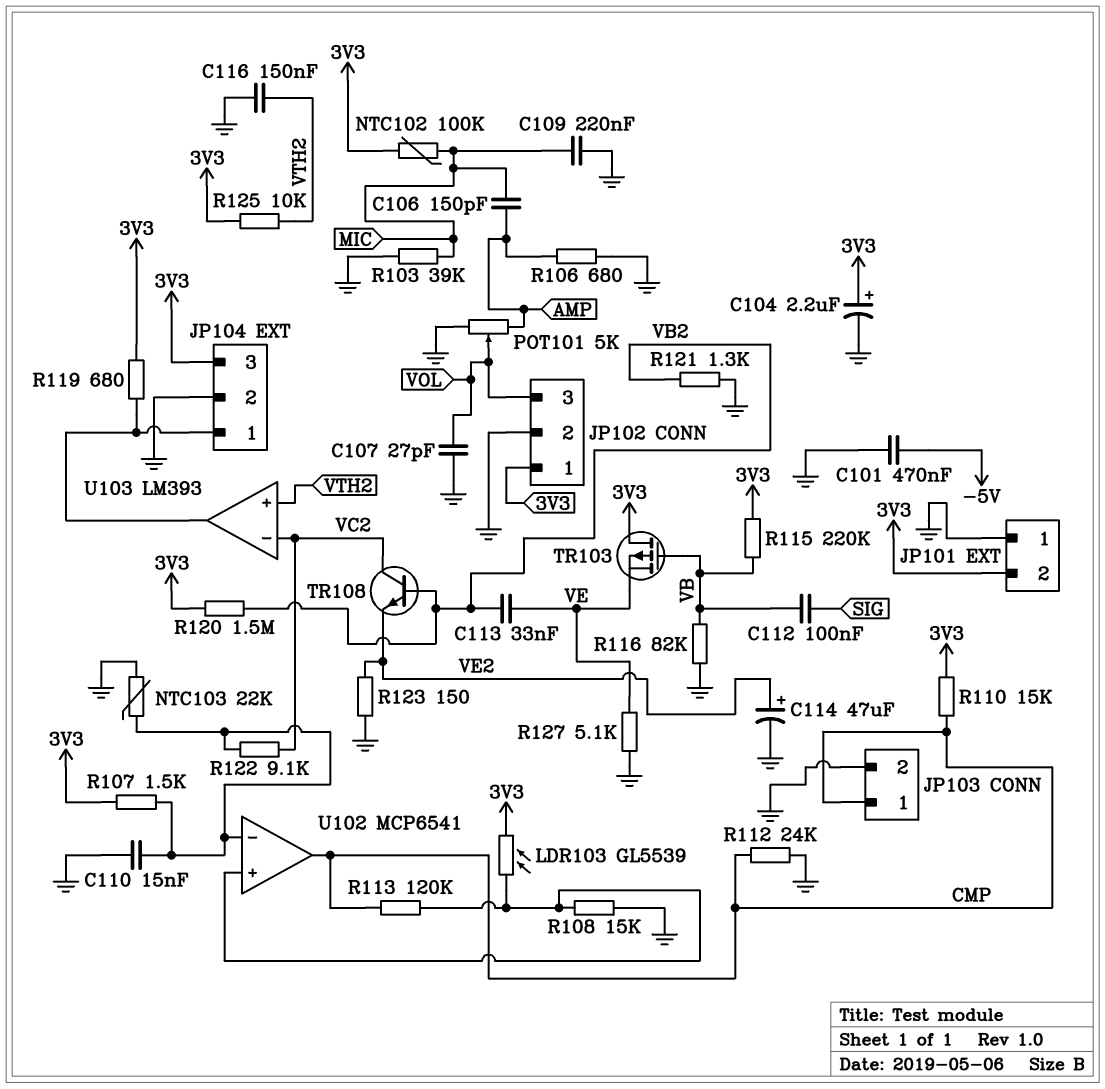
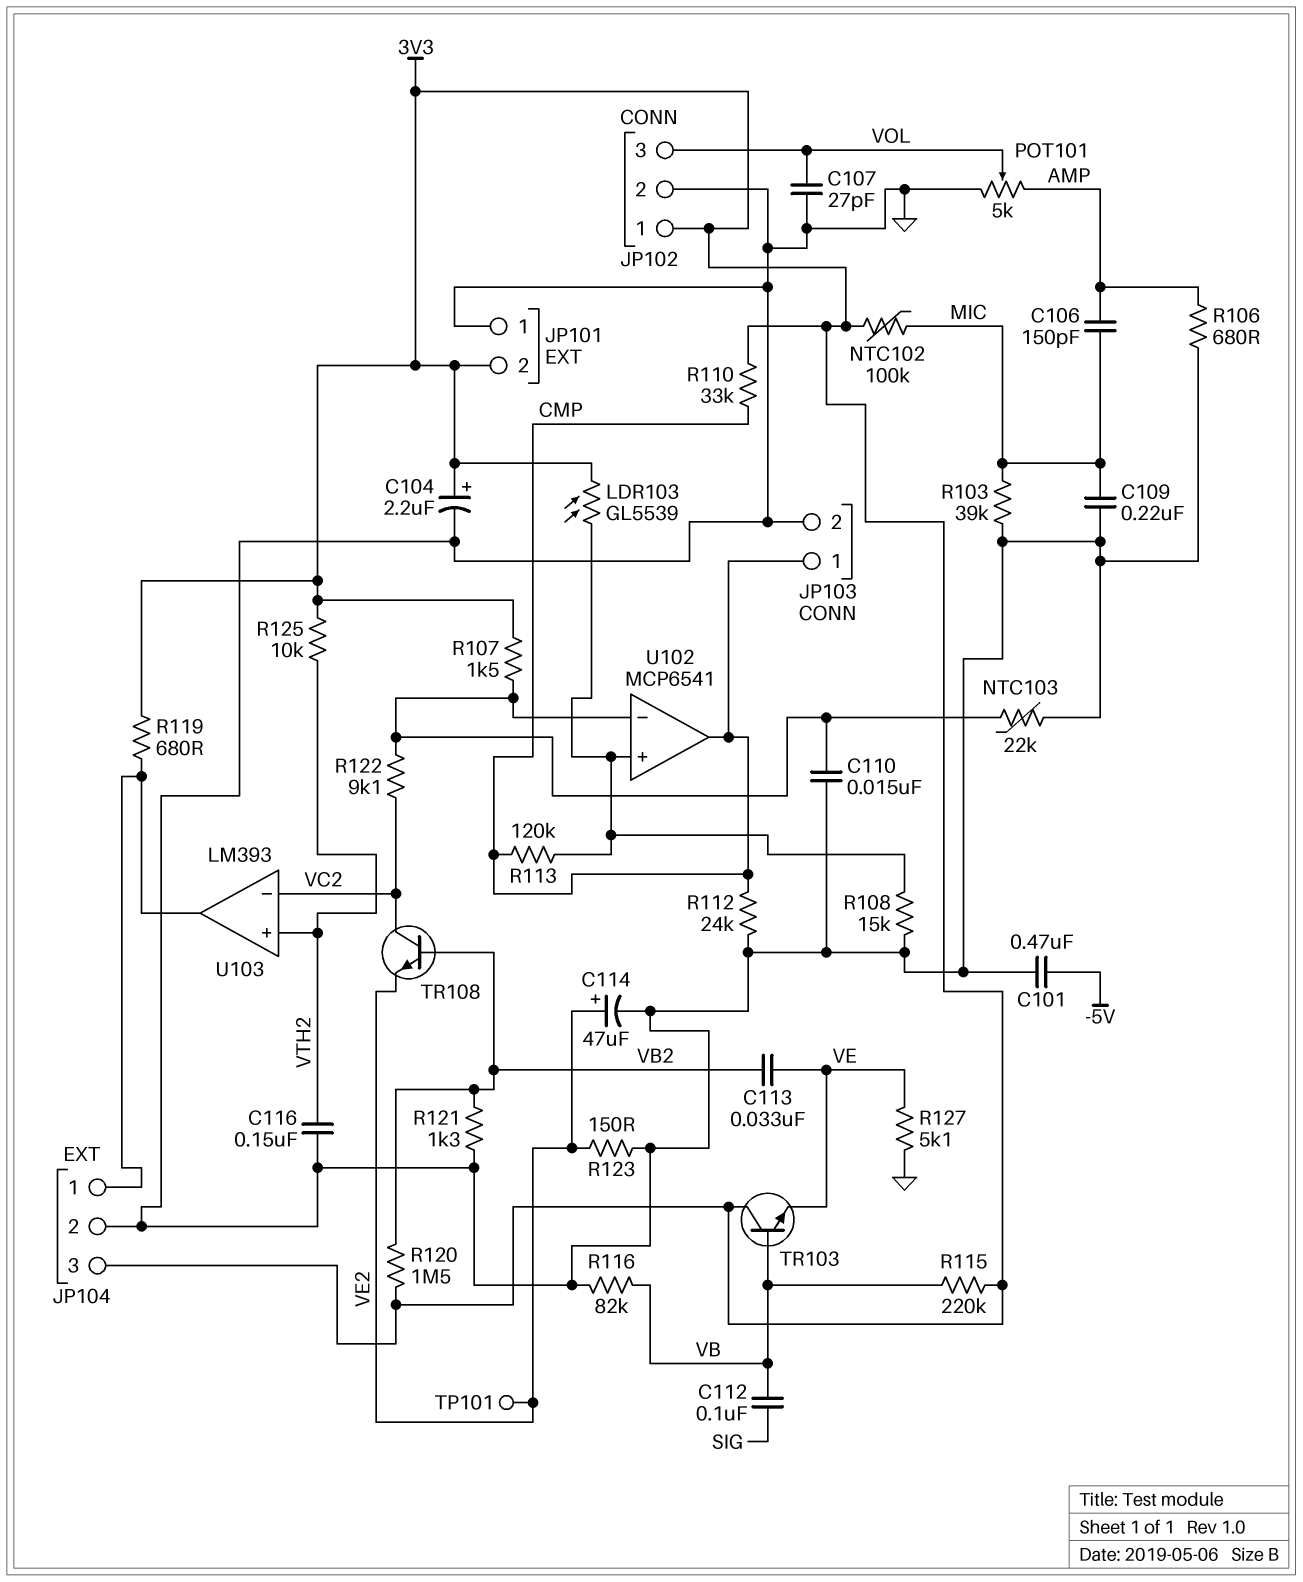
R110: 15k (3V3, CMP) -> 33k (3V3, CMP)
TP101: none -> test point (VE2)
TR103: PMOS (G VB, D 3V3, S VE) -> NPN (B VB, C 3V3, E VE)

